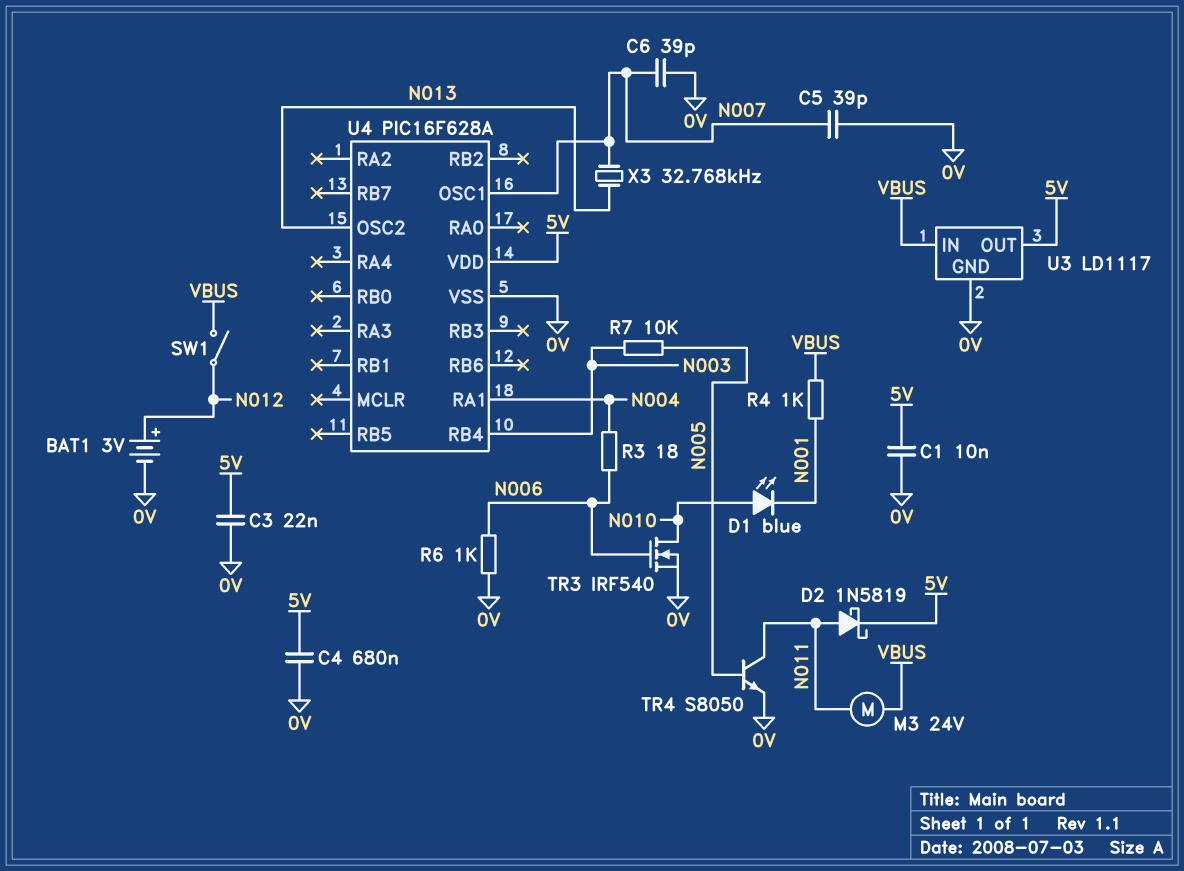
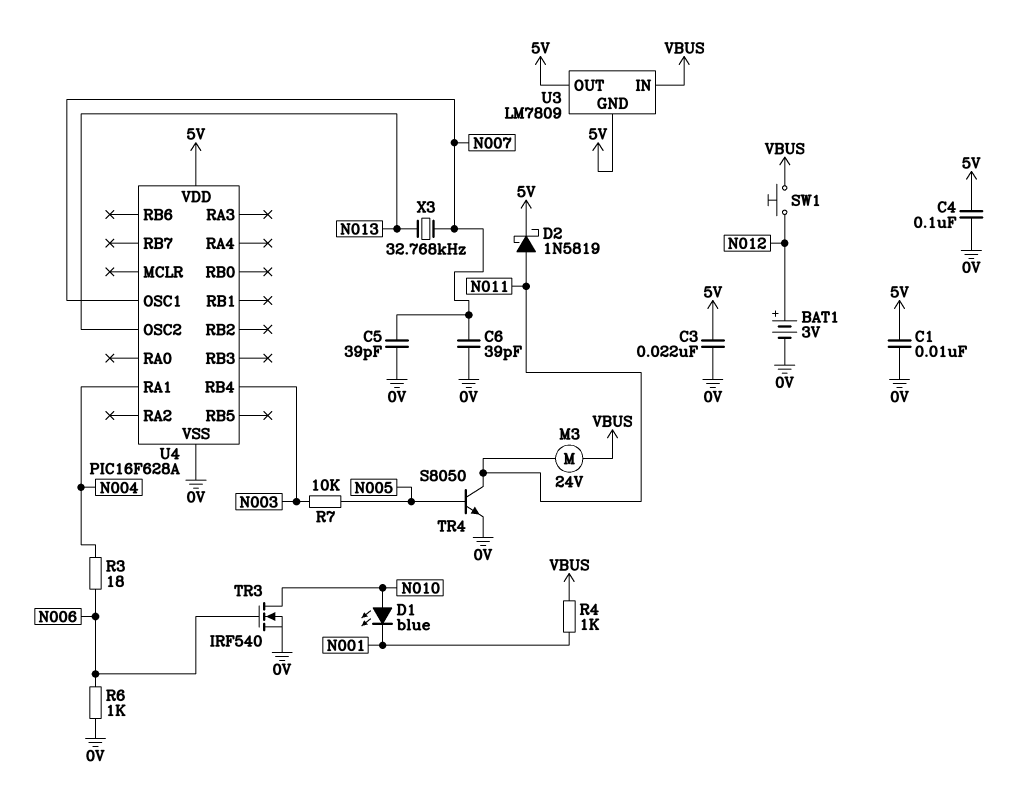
C4: 680nF (0V, 5V) -> 100nF (0V, 5V)
SW1: switch (N012, VBUS) -> button (N012, VBUS)
U3: LD1117 -> LM7809
U3 pin GND: 0V -> 5V

